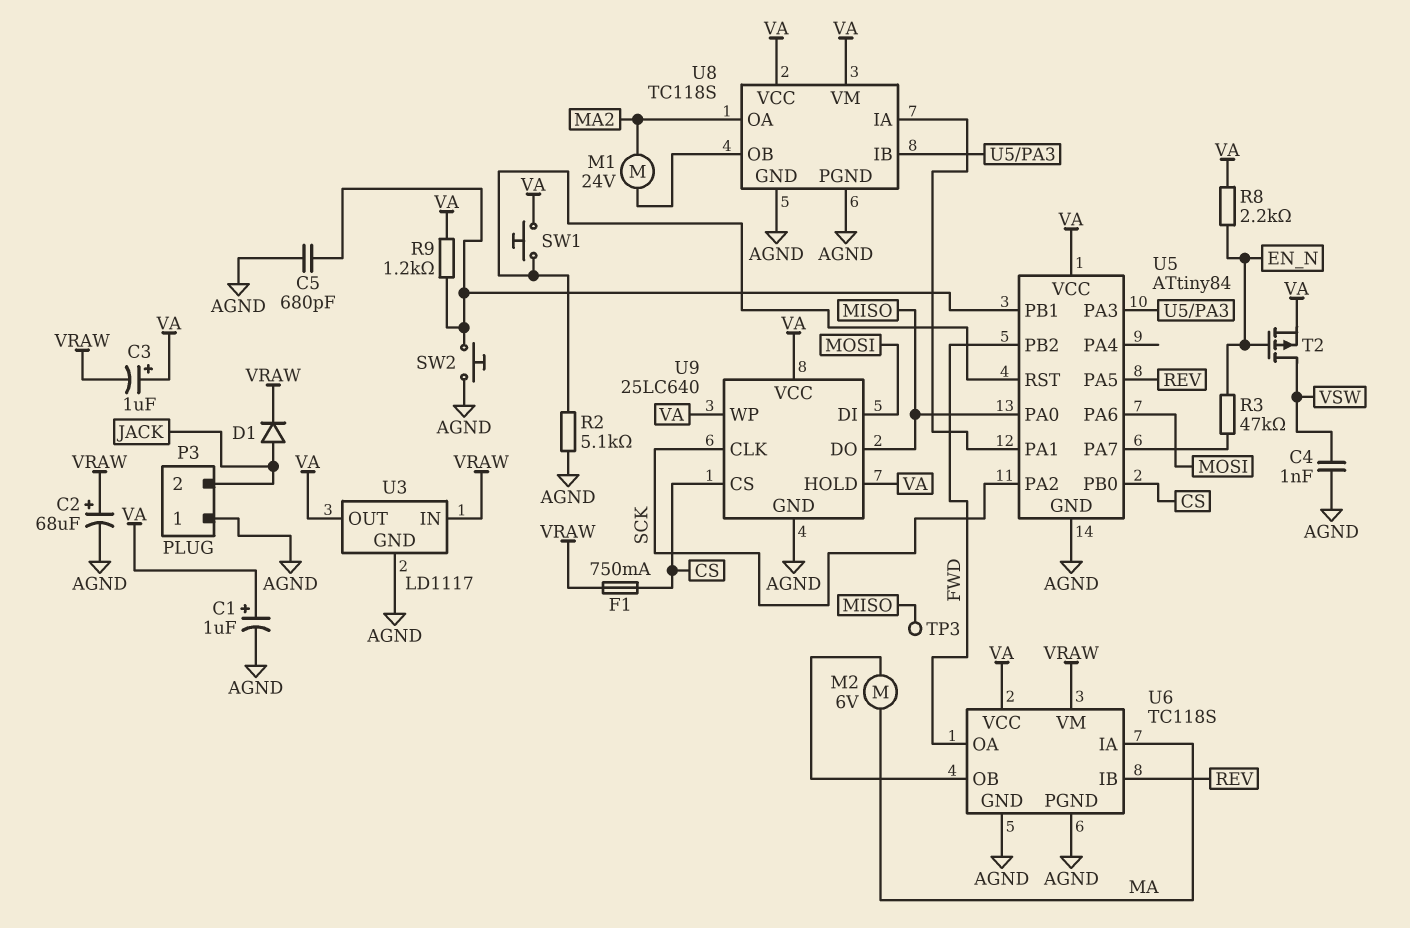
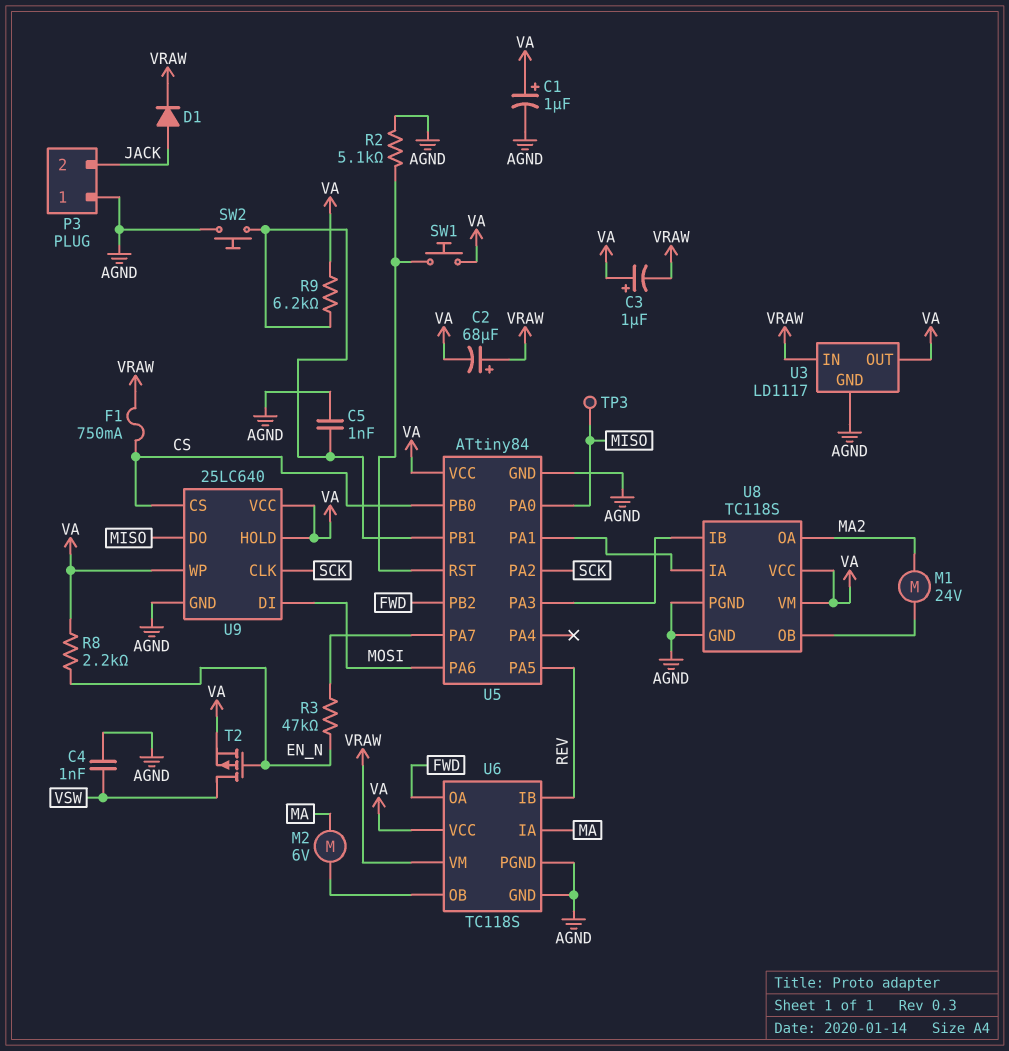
C2: 68uF (plus VRAW, minus AGND) -> 68uF (plus VRAW, minus VA)
C5: 680pF (AGND, U5/PB1) -> 1nF (AGND, U5/PB1)
R9: 1.2k (U5/PB1, VA) -> 6.2k (U5/PB1, VA)

